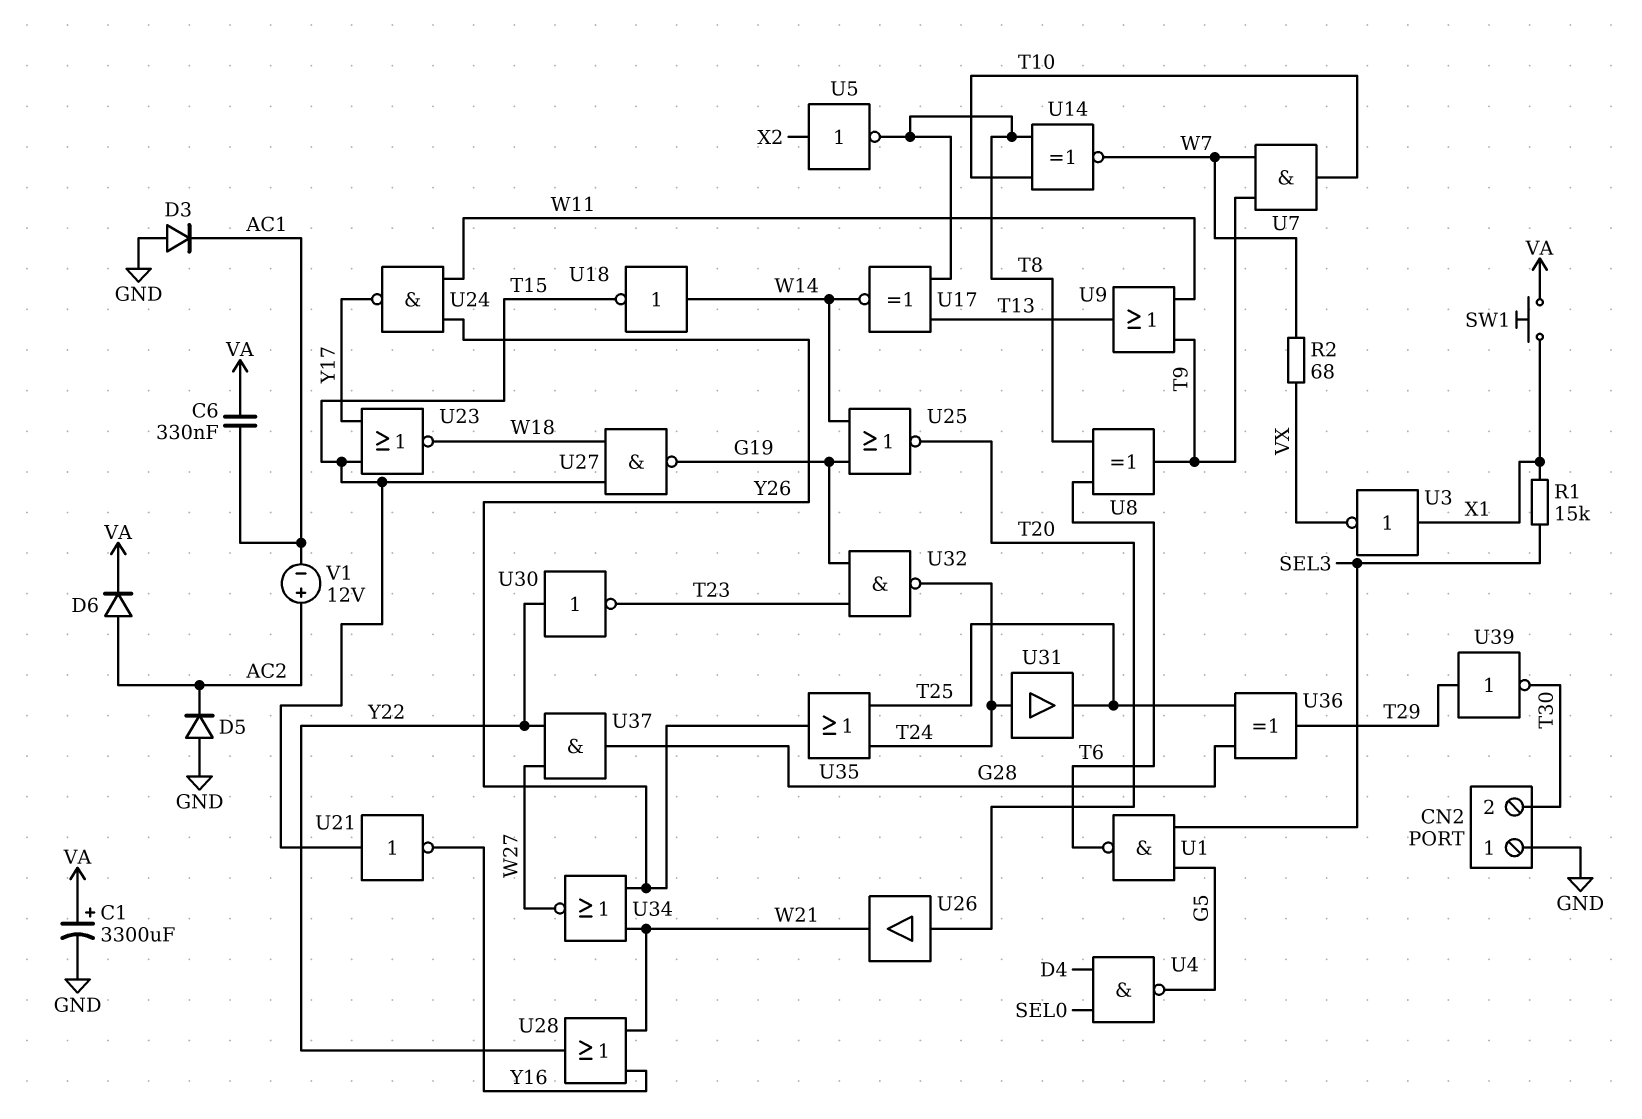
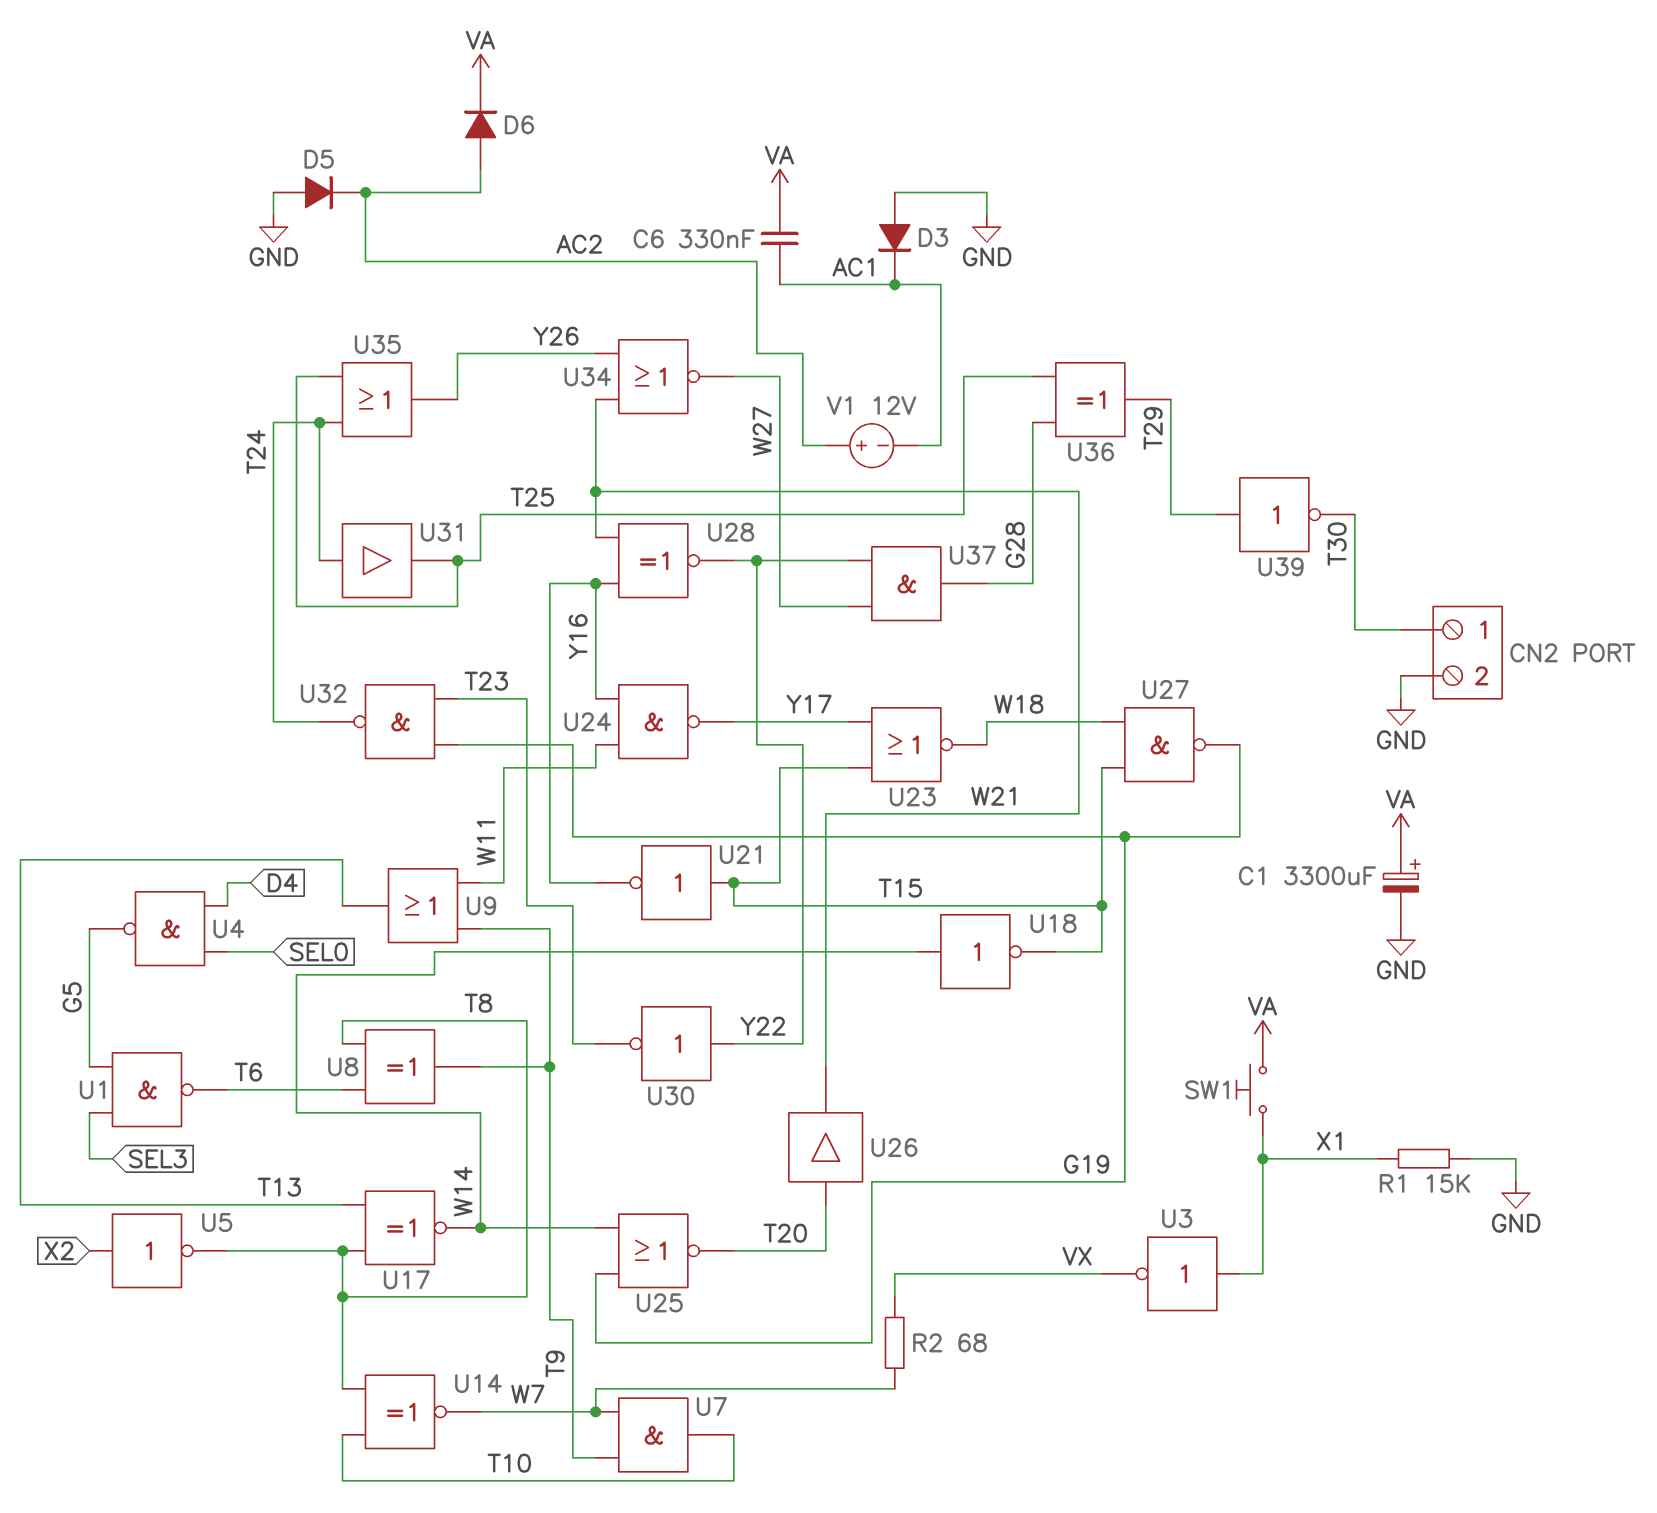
CN2 pin 1: GND -> T30
CN2 pin 2: T30 -> GND
R1: 15k (SEL3, X1) -> 15k (GND, X1)
U24: NAND (in W11, in Y26, out Y17) -> NAND (in W11, in Y16, out Y17)
U28: OR (in W21, in Y16, out Y22) -> XNOR (in W21, in Y16, out Y22)

